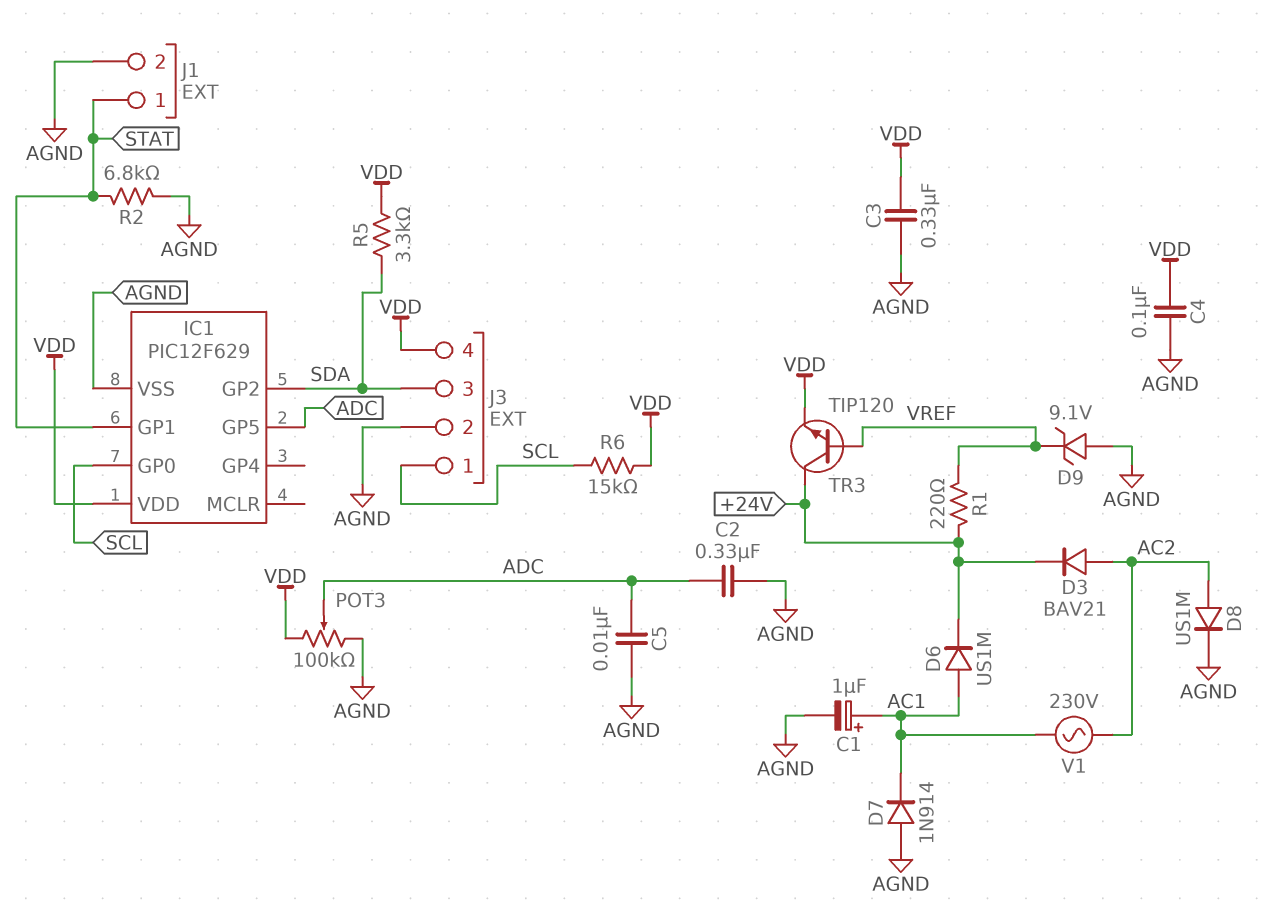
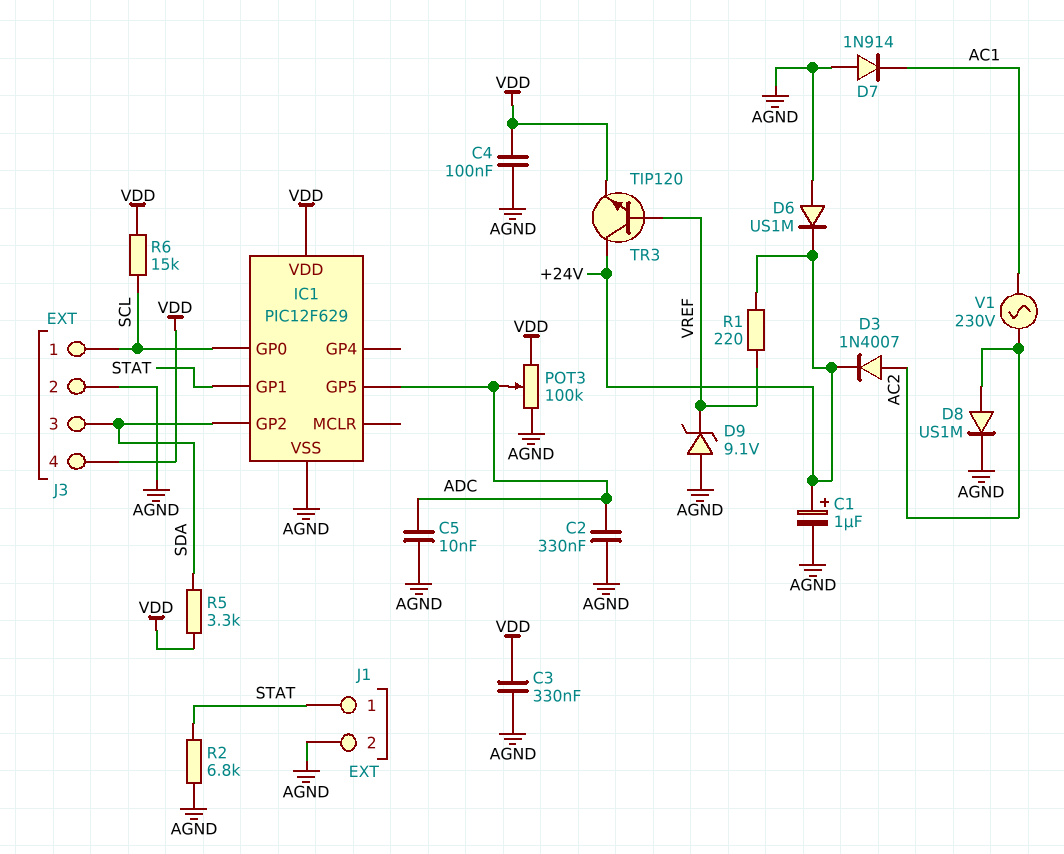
C1: 1uF (plus AC1, minus AGND) -> 1uF (plus +24V, minus AGND)
D3: diode BAV21 (A AC2, K +24V) -> diode 1N4007 (A AC2, K +24V)
D6: diode US1M (A AC1, K +24V) -> diode US1M (A AGND, K +24V)

